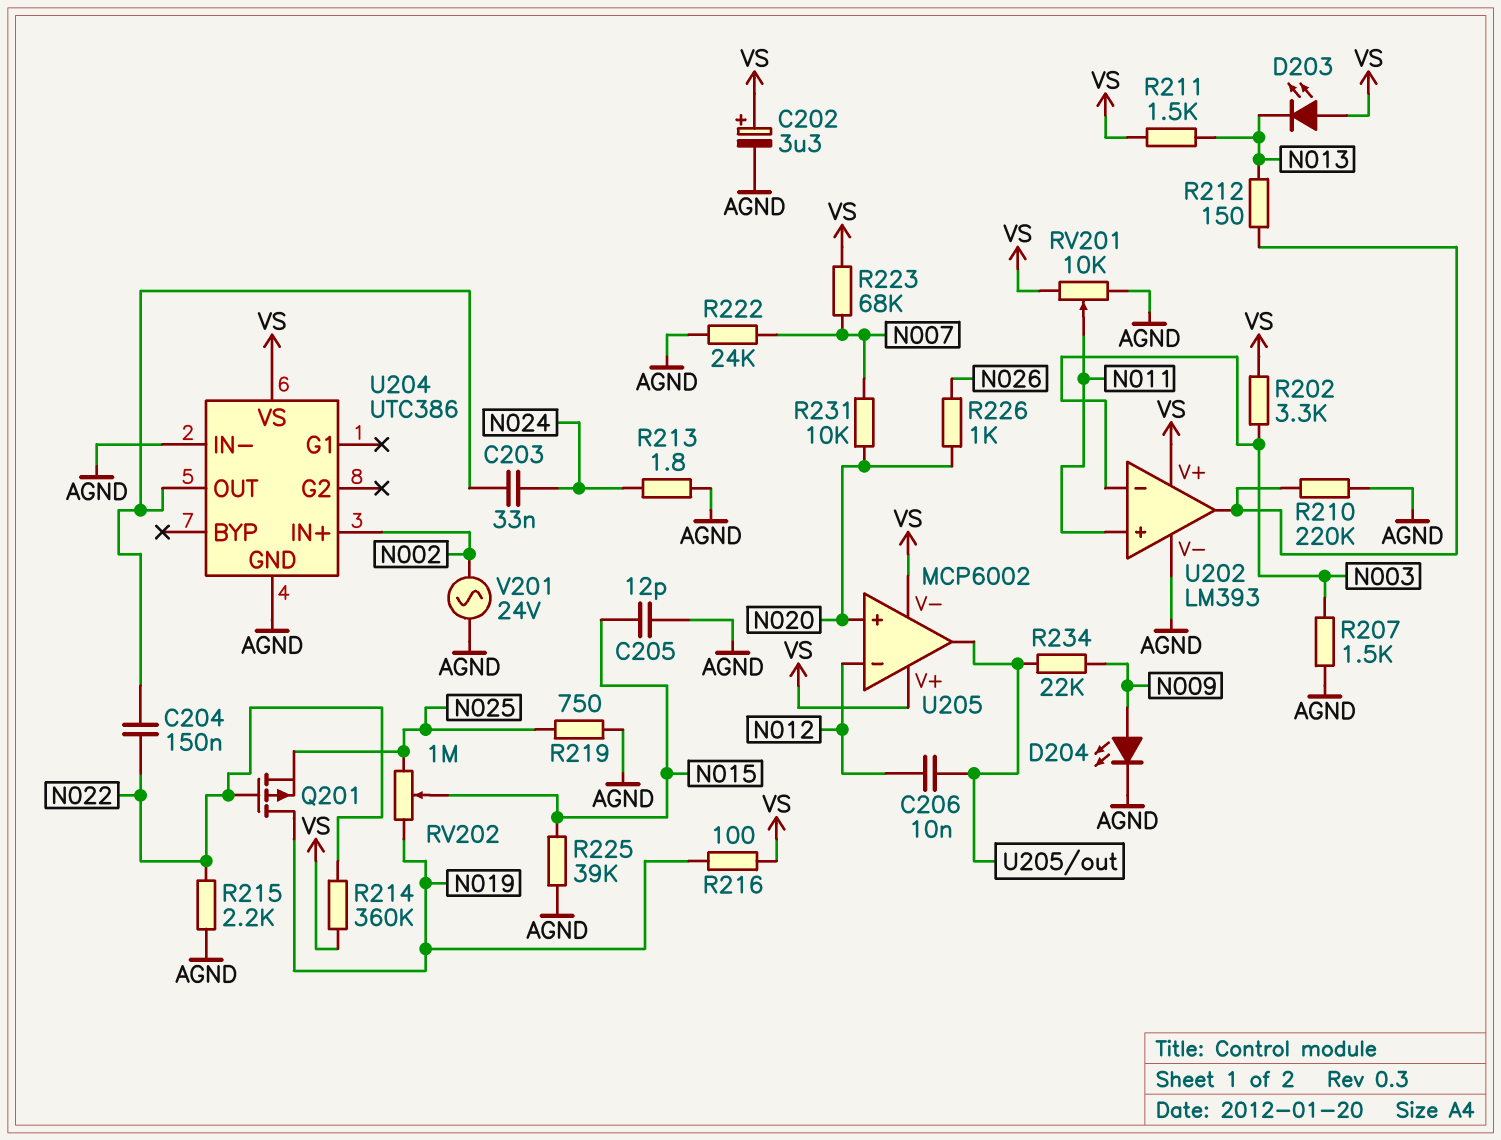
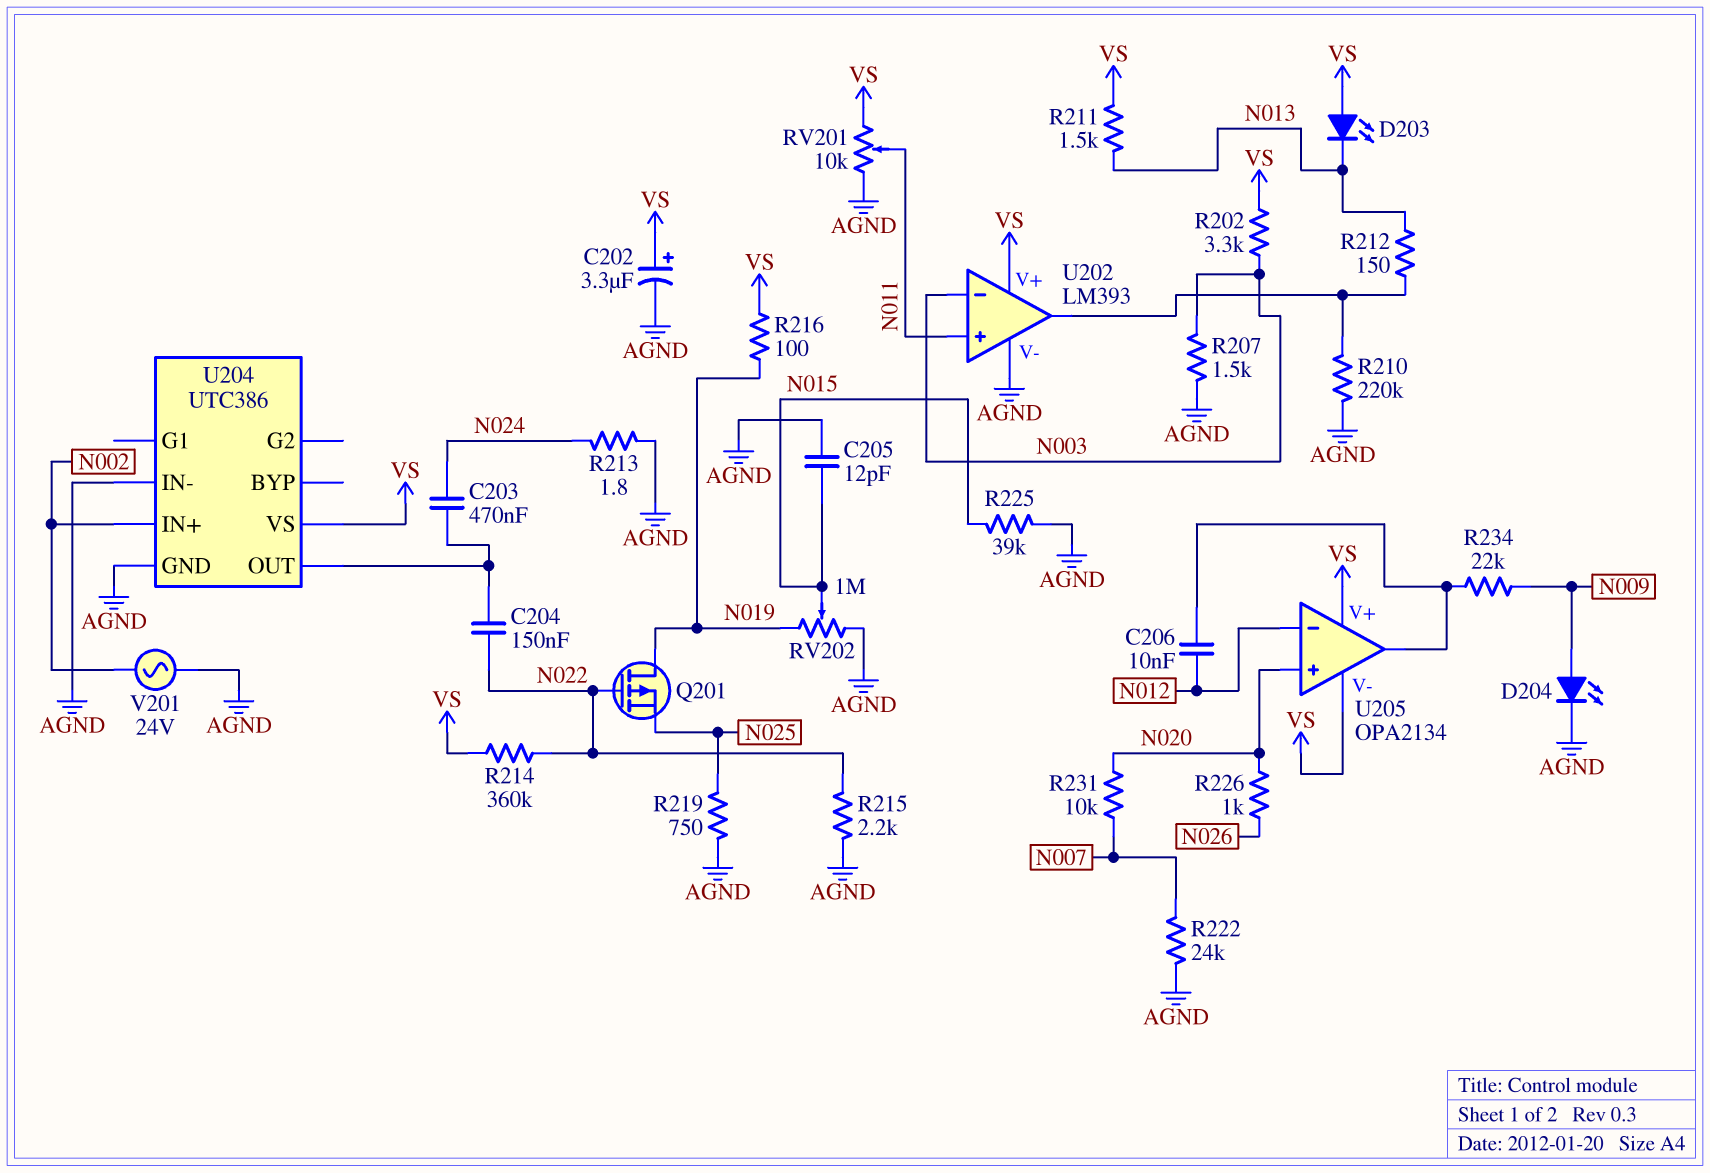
C203: 33nF (N024, U204/OUT) -> 470nF (N024, U204/OUT)
R223: 68k (N007, VS) -> none
RV202: 1M (N019, N025, wiper N015) -> 1M (AGND, N019, wiper N015)
U205: MCP6002 -> OPA2134

